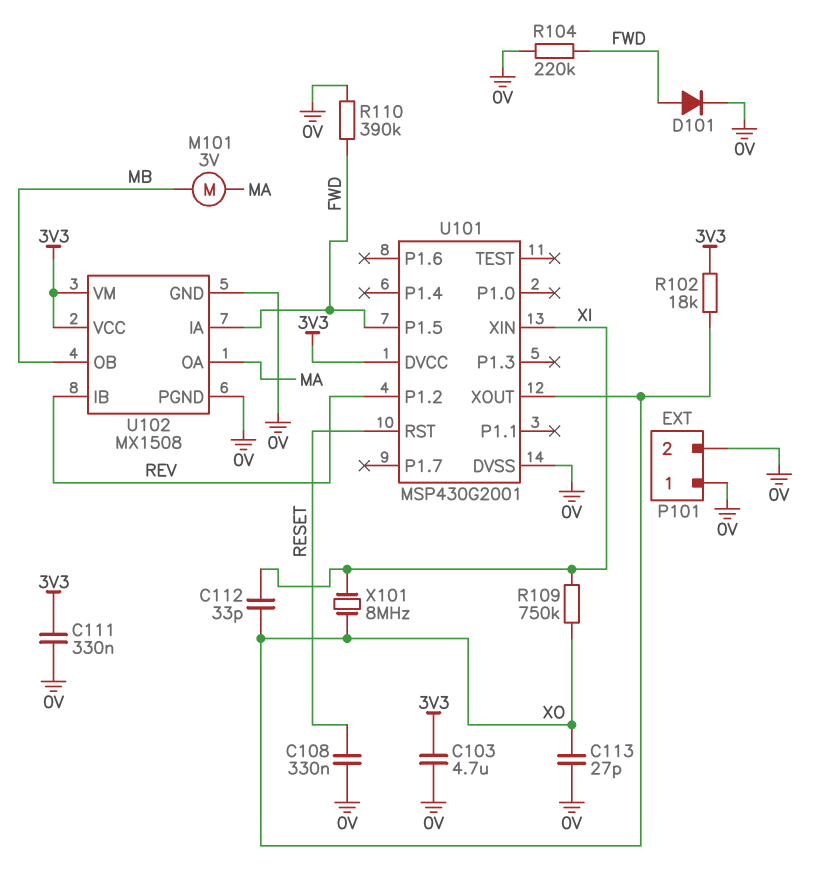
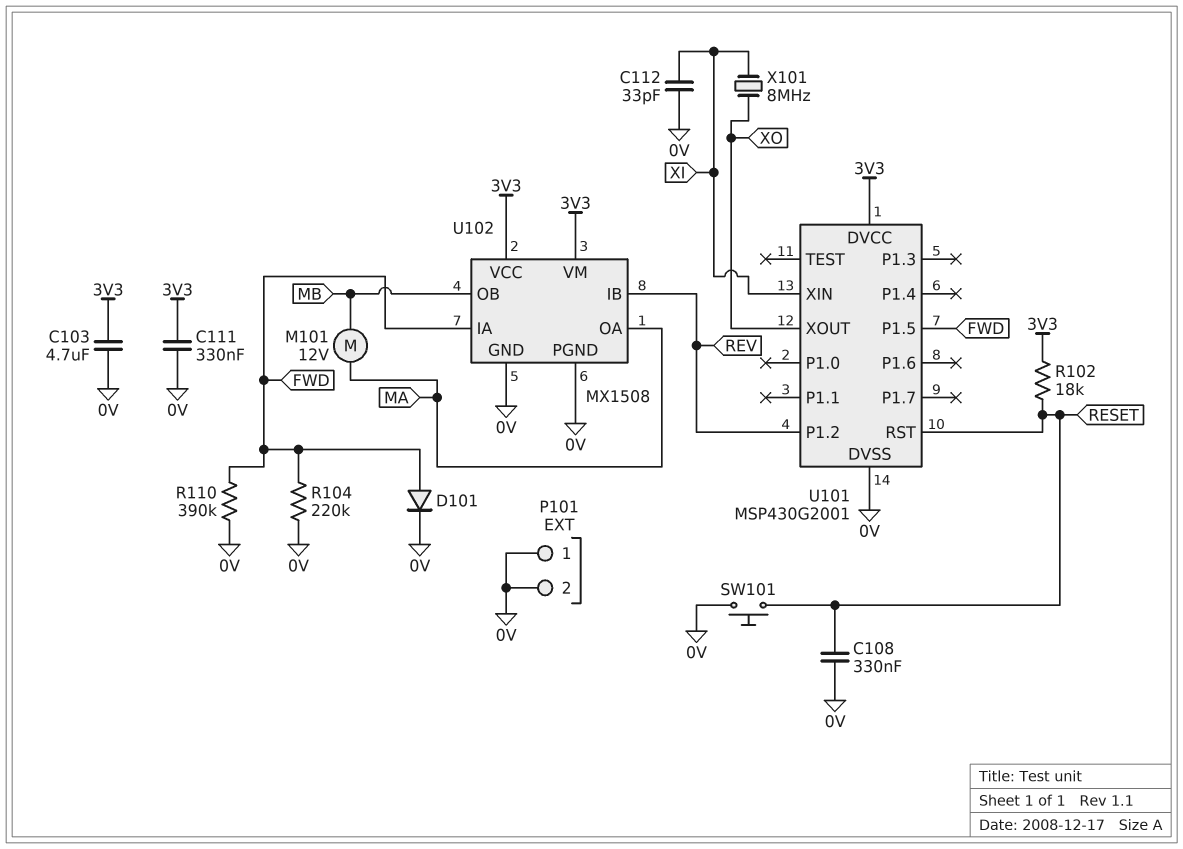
C112: 33pF (XI, XO) -> 33pF (0V, XI)
C113: 27pF (0V, XO) -> none
M101: motor 3V (MA, MB) -> motor 12V (MA, MB)
R102: 18k (3V3, XO) -> 18k (3V3, RESET)
R109: 750k (XI, XO) -> none
SW101: none -> button (0V, RESET)

